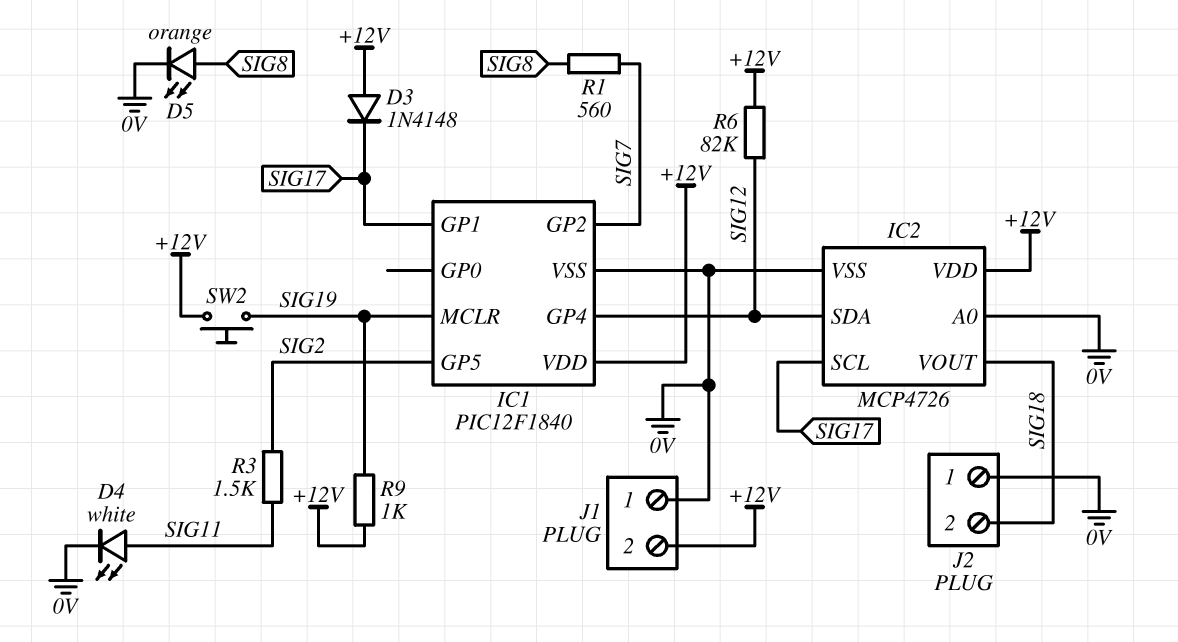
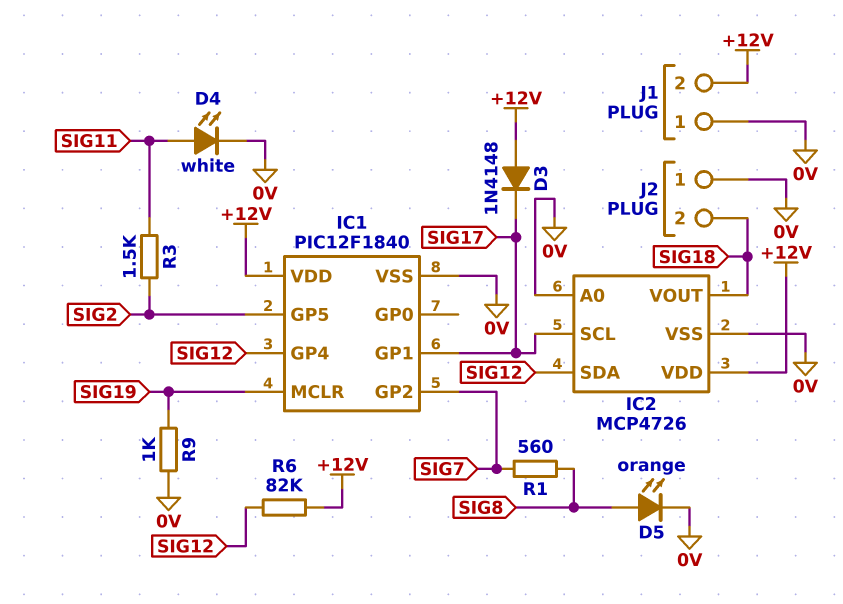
R9: 1k (+12V, SIG19) -> 1k (0V, SIG19)
SW2: button (+12V, SIG19) -> none

